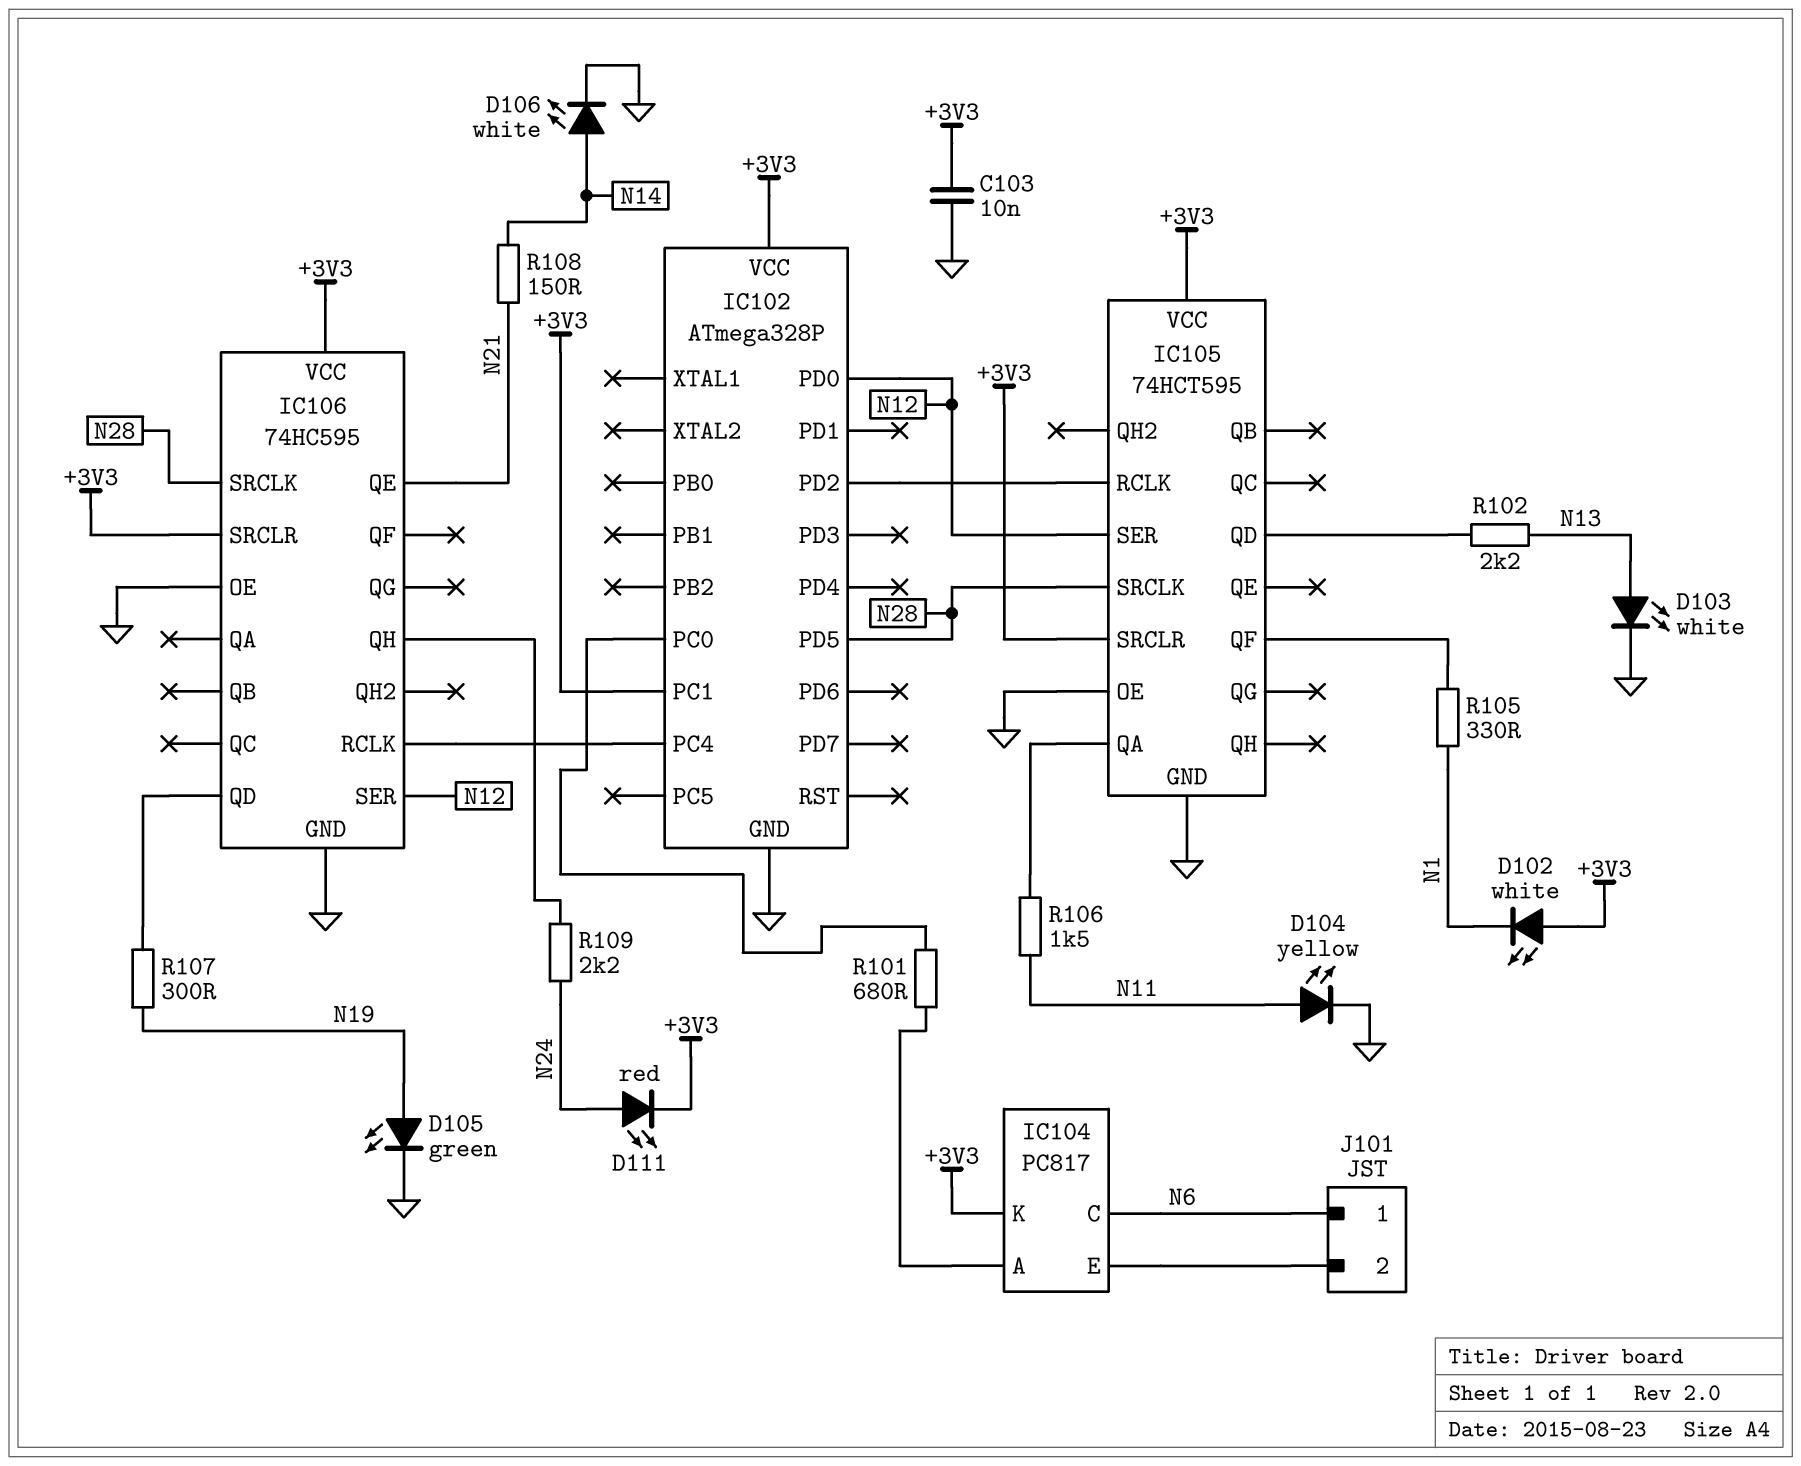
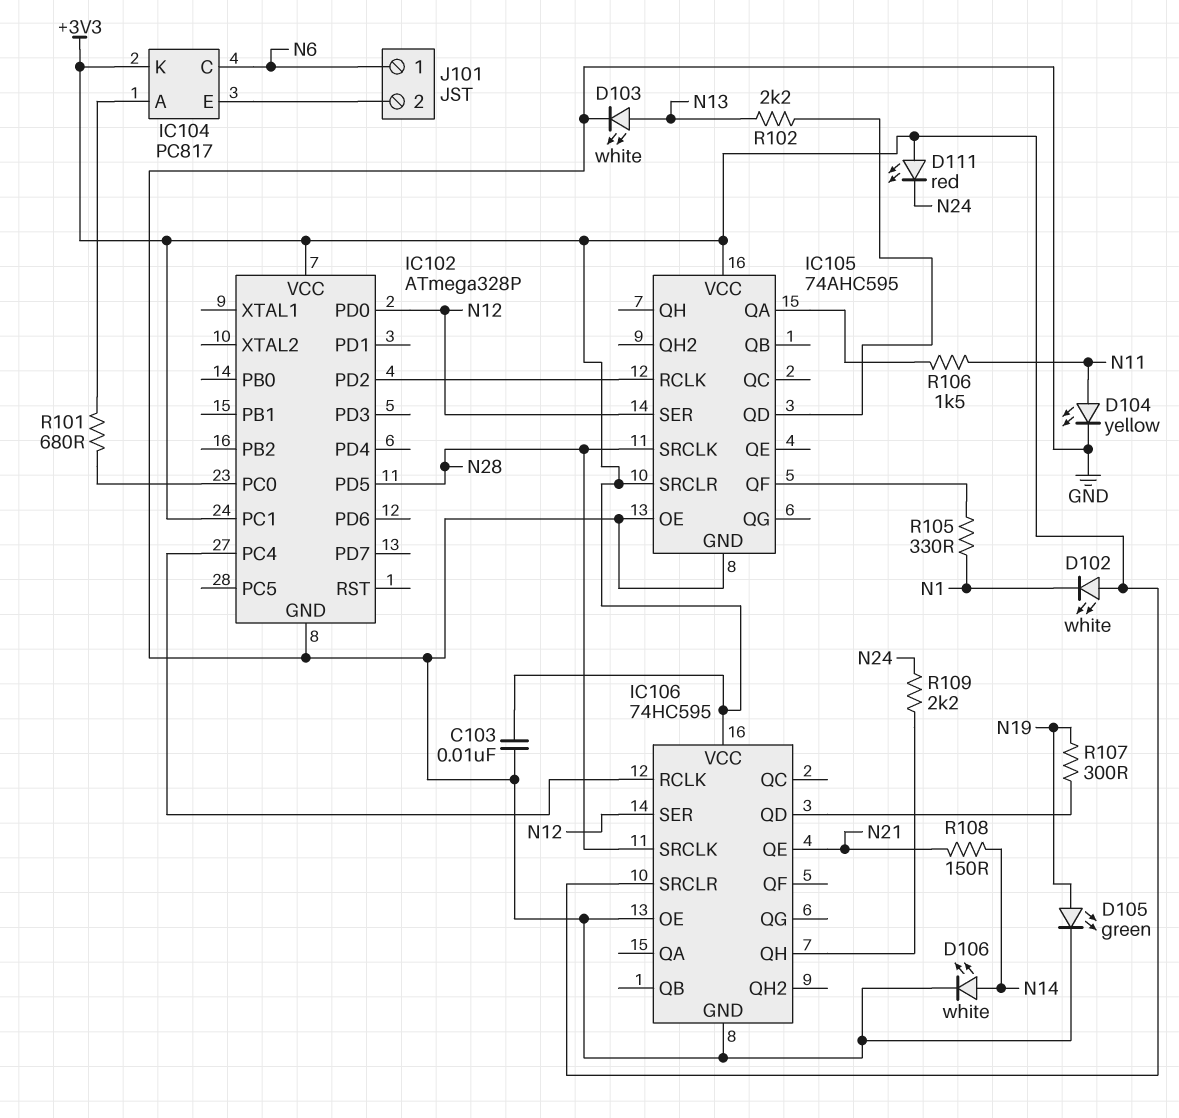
D111: LED red (A N24, K +3V3) -> LED red (A +3V3, K N24)
IC105: 74HCT595 -> 74AHC595

